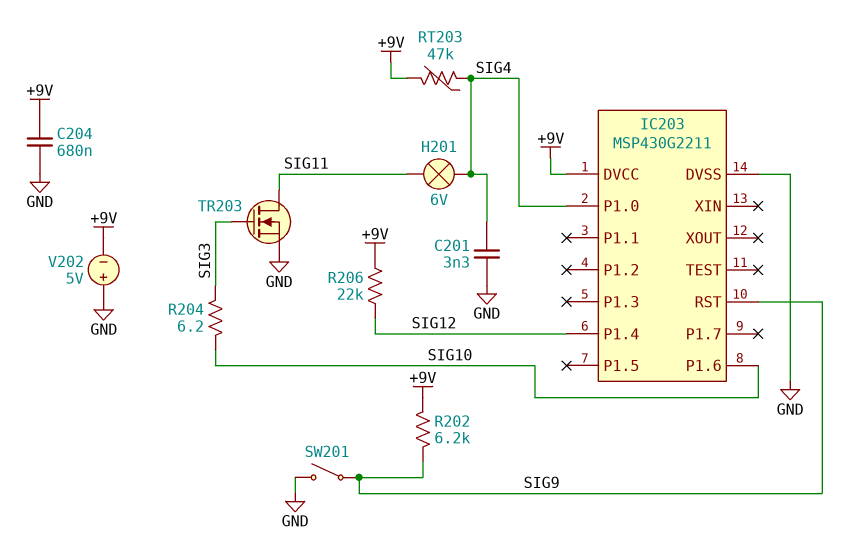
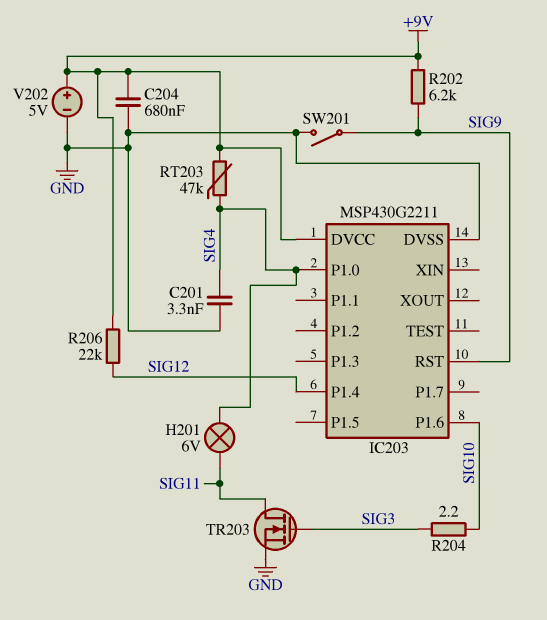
R204: 6.2 (SIG3, SIG10) -> 2.2 (SIG3, SIG10)
V202: 5V (plus GND, minus +9V) -> 5V (plus +9V, minus GND)

